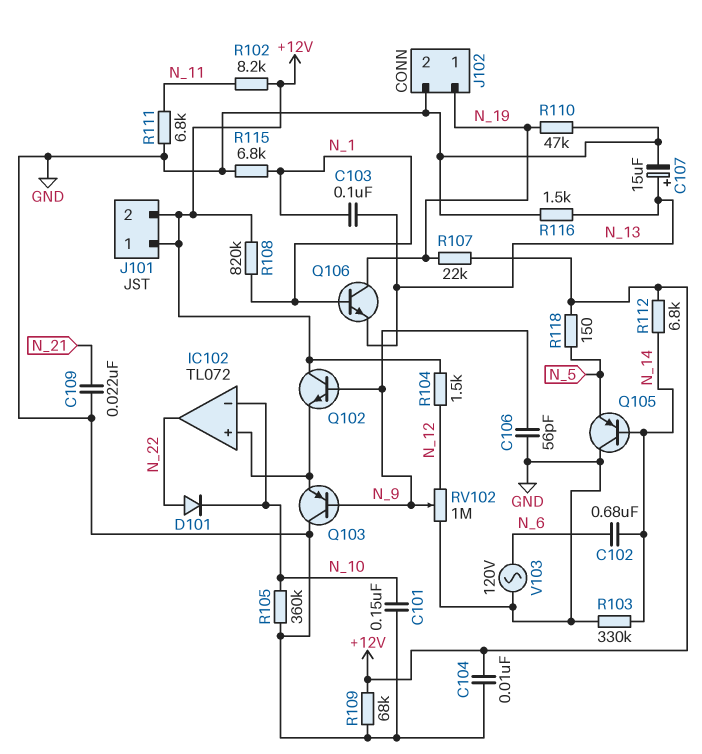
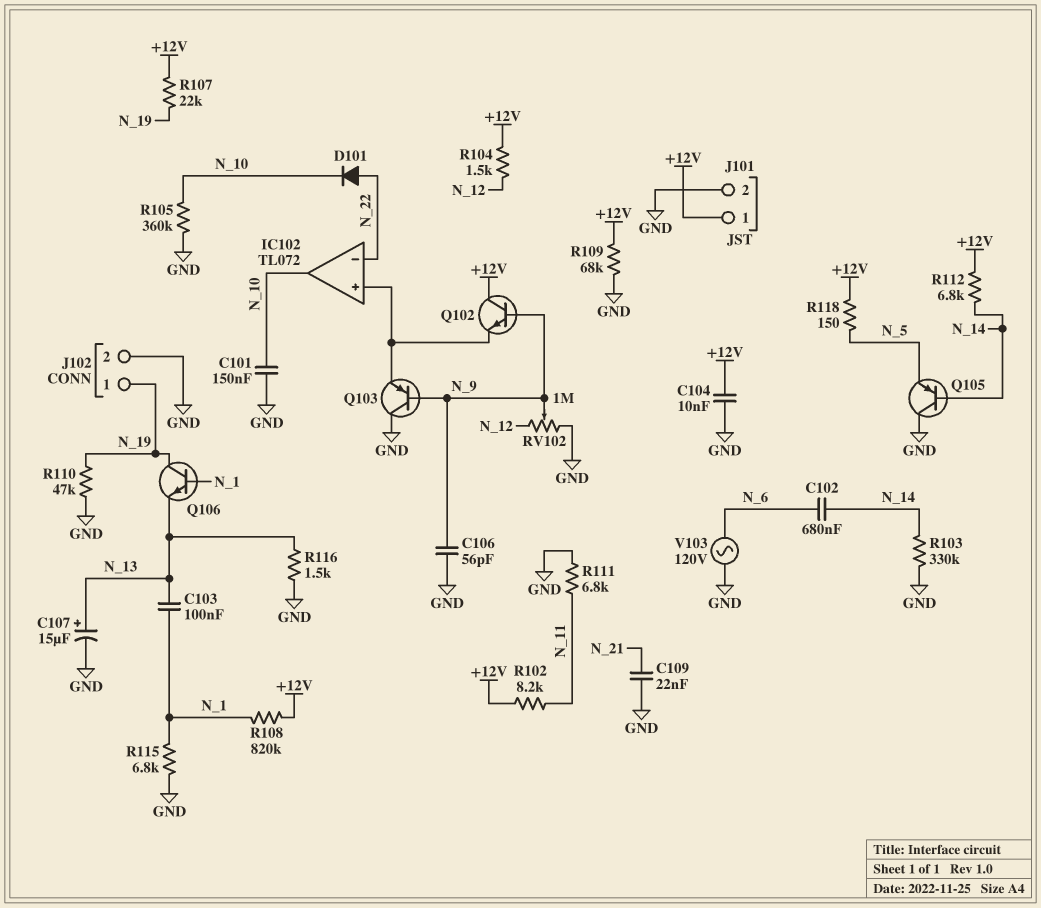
IC102 pin in-: N_10 -> N_22
IC102 pin out: N_22 -> N_10
J101 pin 2: +12V -> GND

